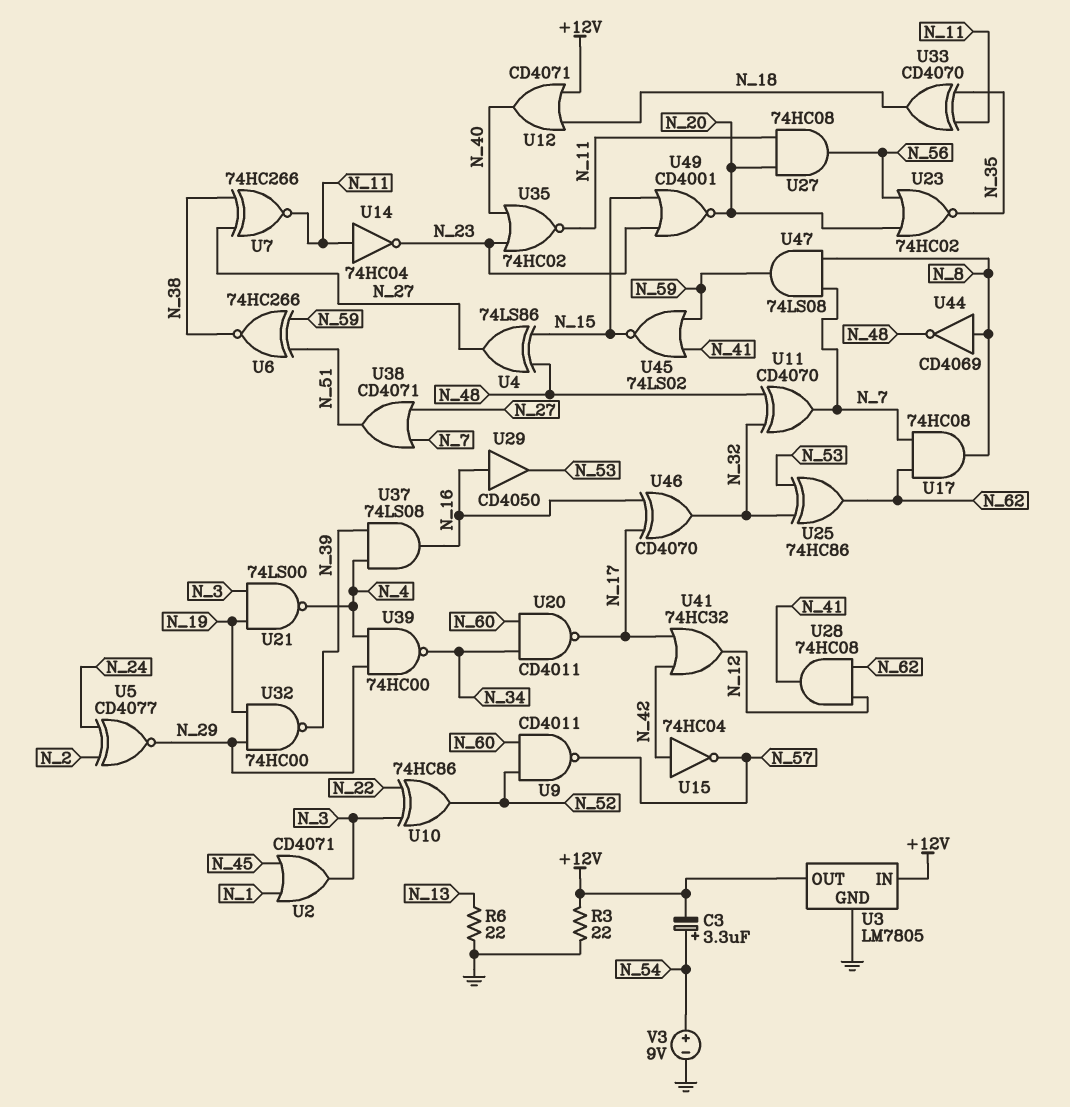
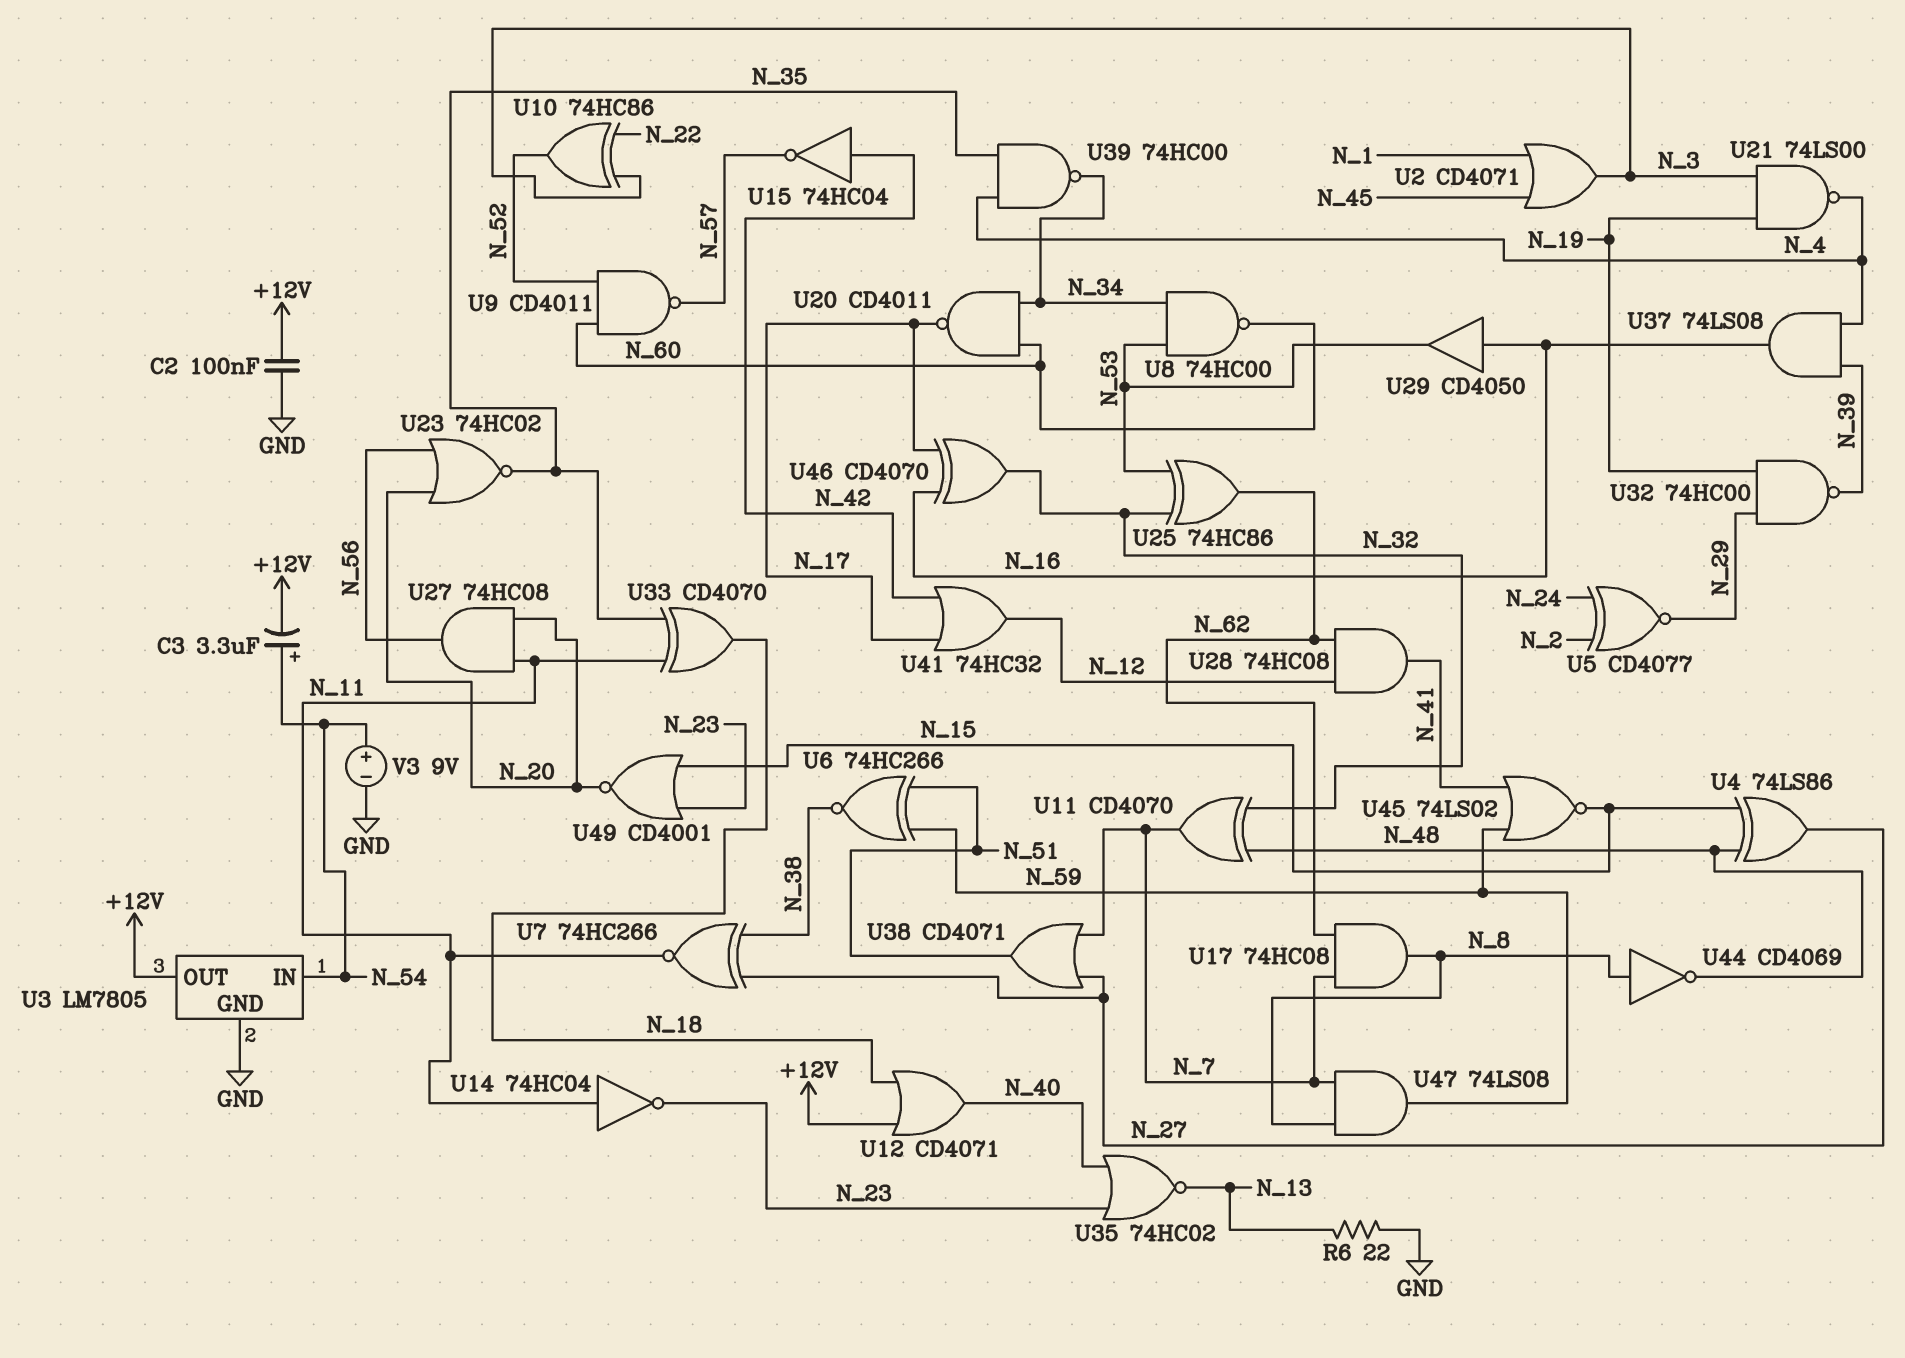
C2: none -> 100nF (+12V, GND)
R3: 22 (+12V, GND) -> none
U3 pin IN: +12V -> N_54
U8: none -> NAND 74HC00 (in N_34, in N_53, out N_60)
U35: NOR 74HC02 (in N_23, in N_40, out N_11) -> NOR 74HC02 (in N_23, in N_40, out N_13)
U39: NAND 74HC00 (in N_4, in N_29, out N_34) -> NAND 74HC00 (in N_4, in N_35, out N_34)

